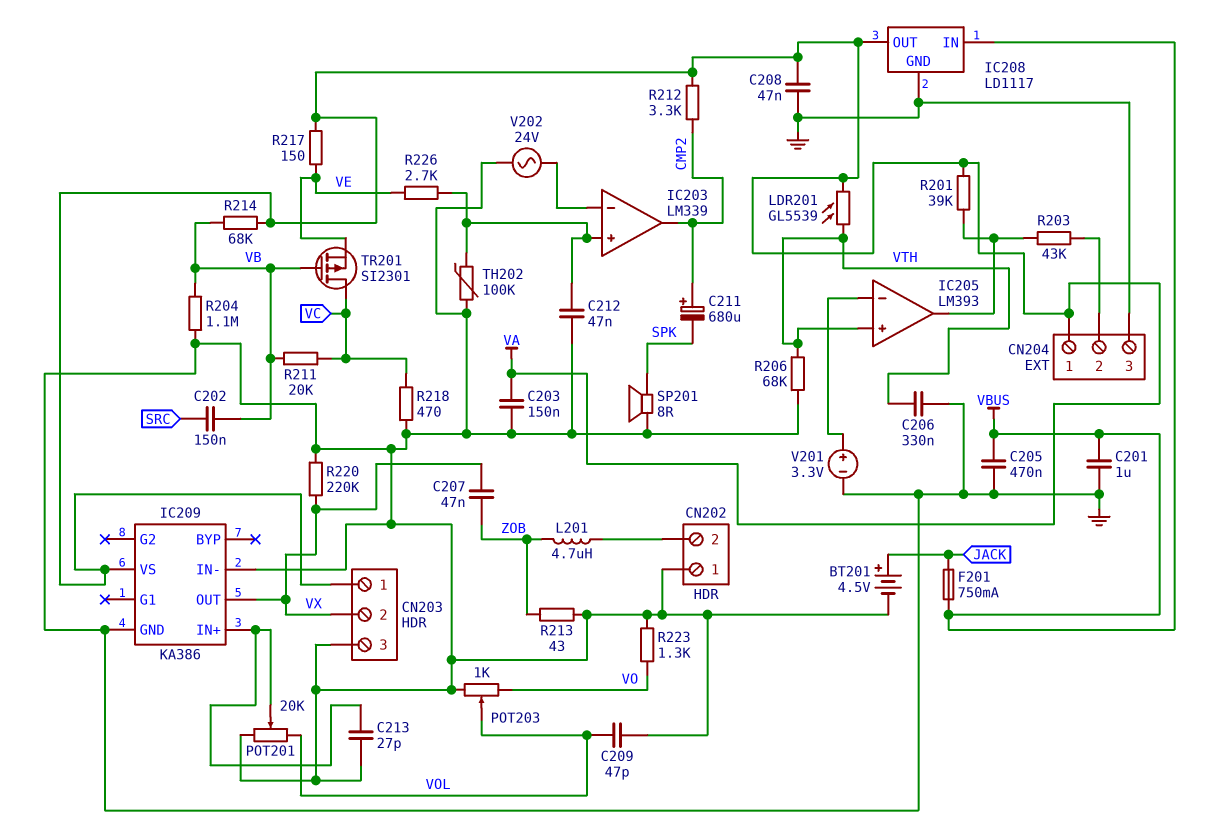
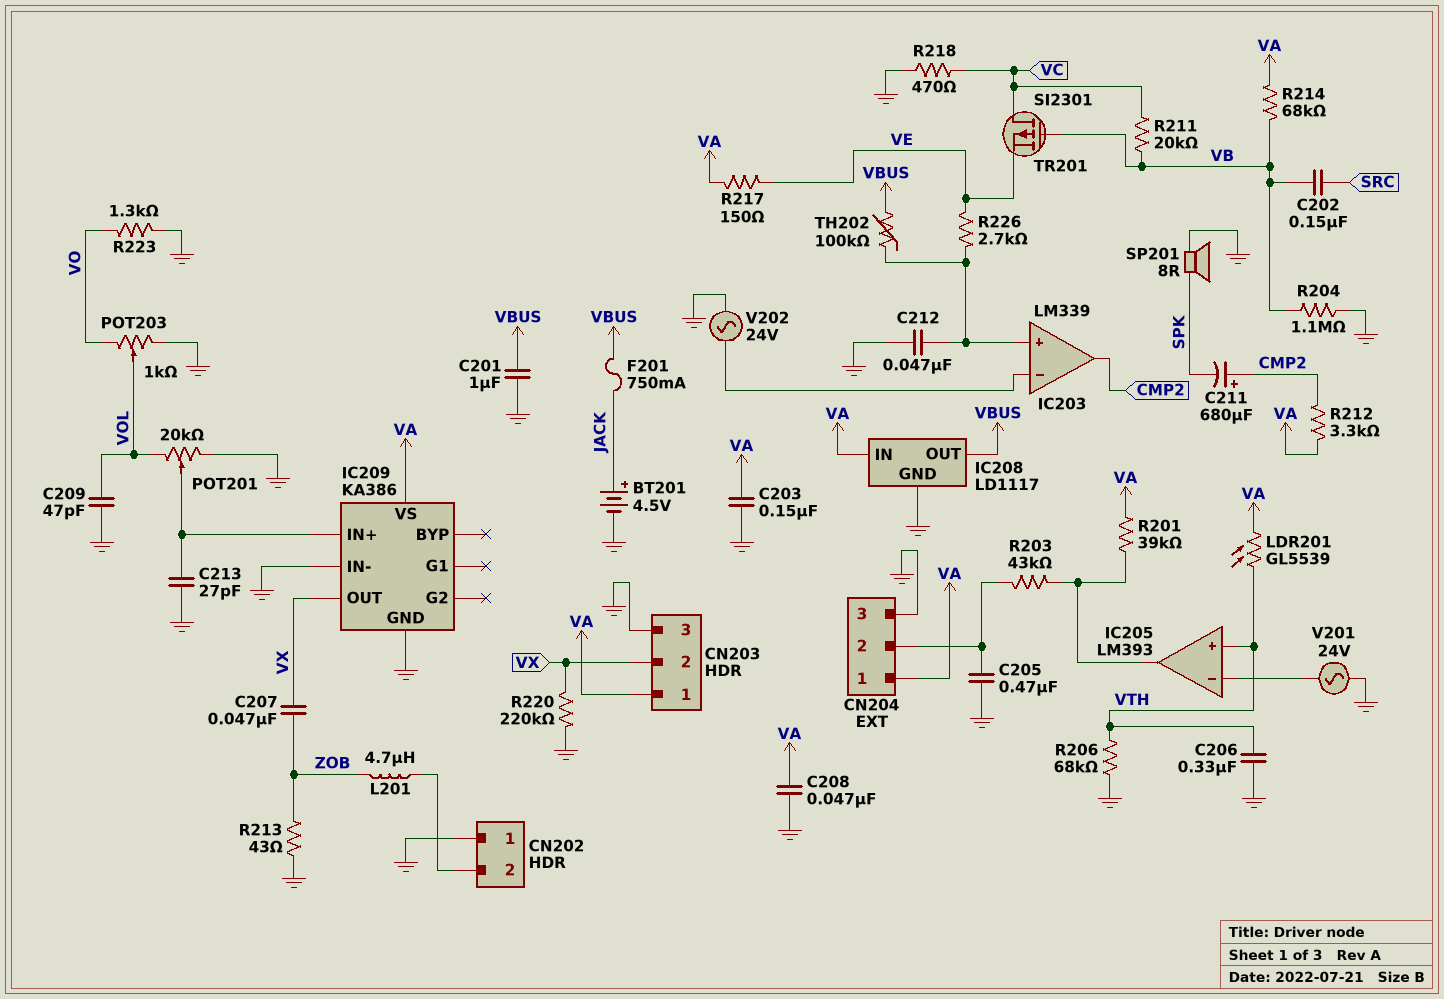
C205: 470nF (GND, VBUS) -> 470nF (CN204/2, GND)
IC208 pin IN: VBUS -> VA
IC208 pin OUT: VA -> VBUS
TH202: 100k (GND, IC203/in+) -> 100k (IC203/in+, VBUS)
V201: 3.3V (plus IC205/in-, minus GND) -> AC 24V (GND, IC205/in-)

